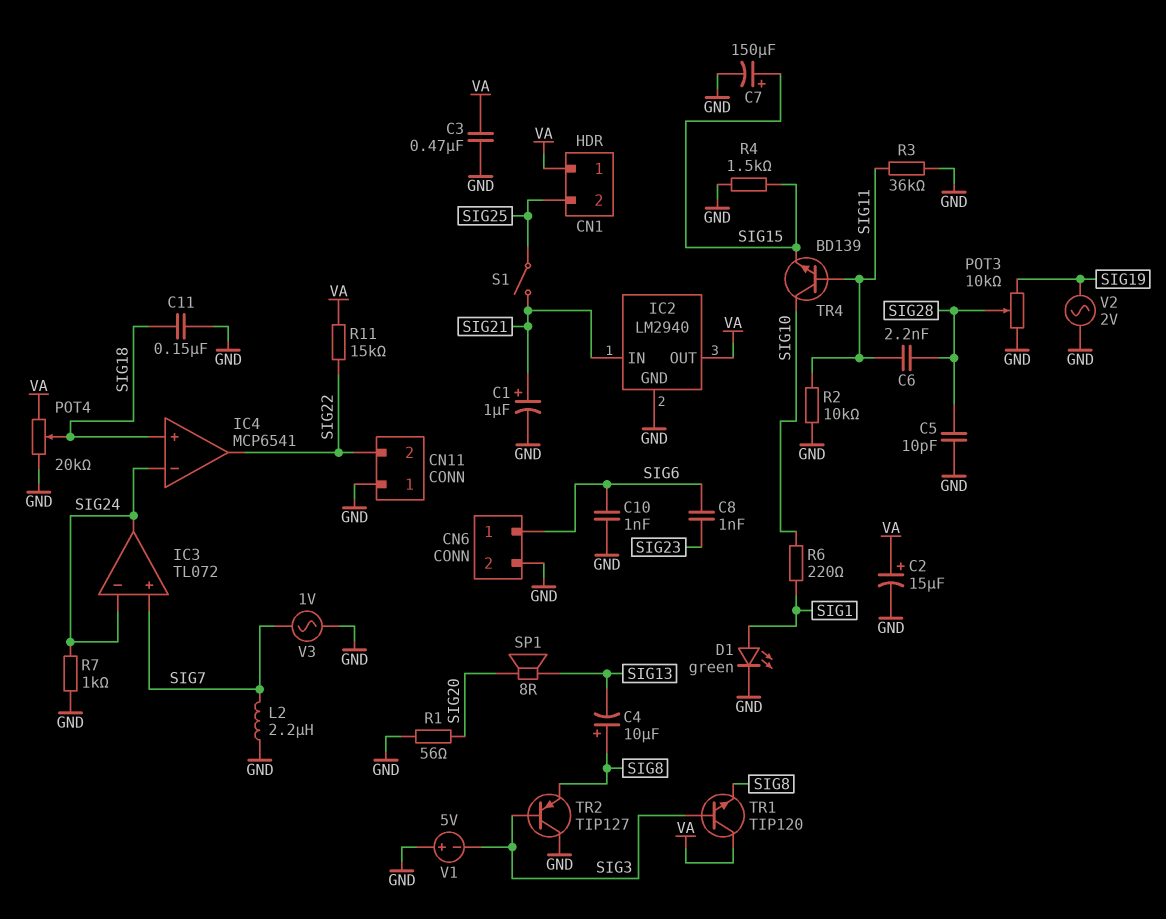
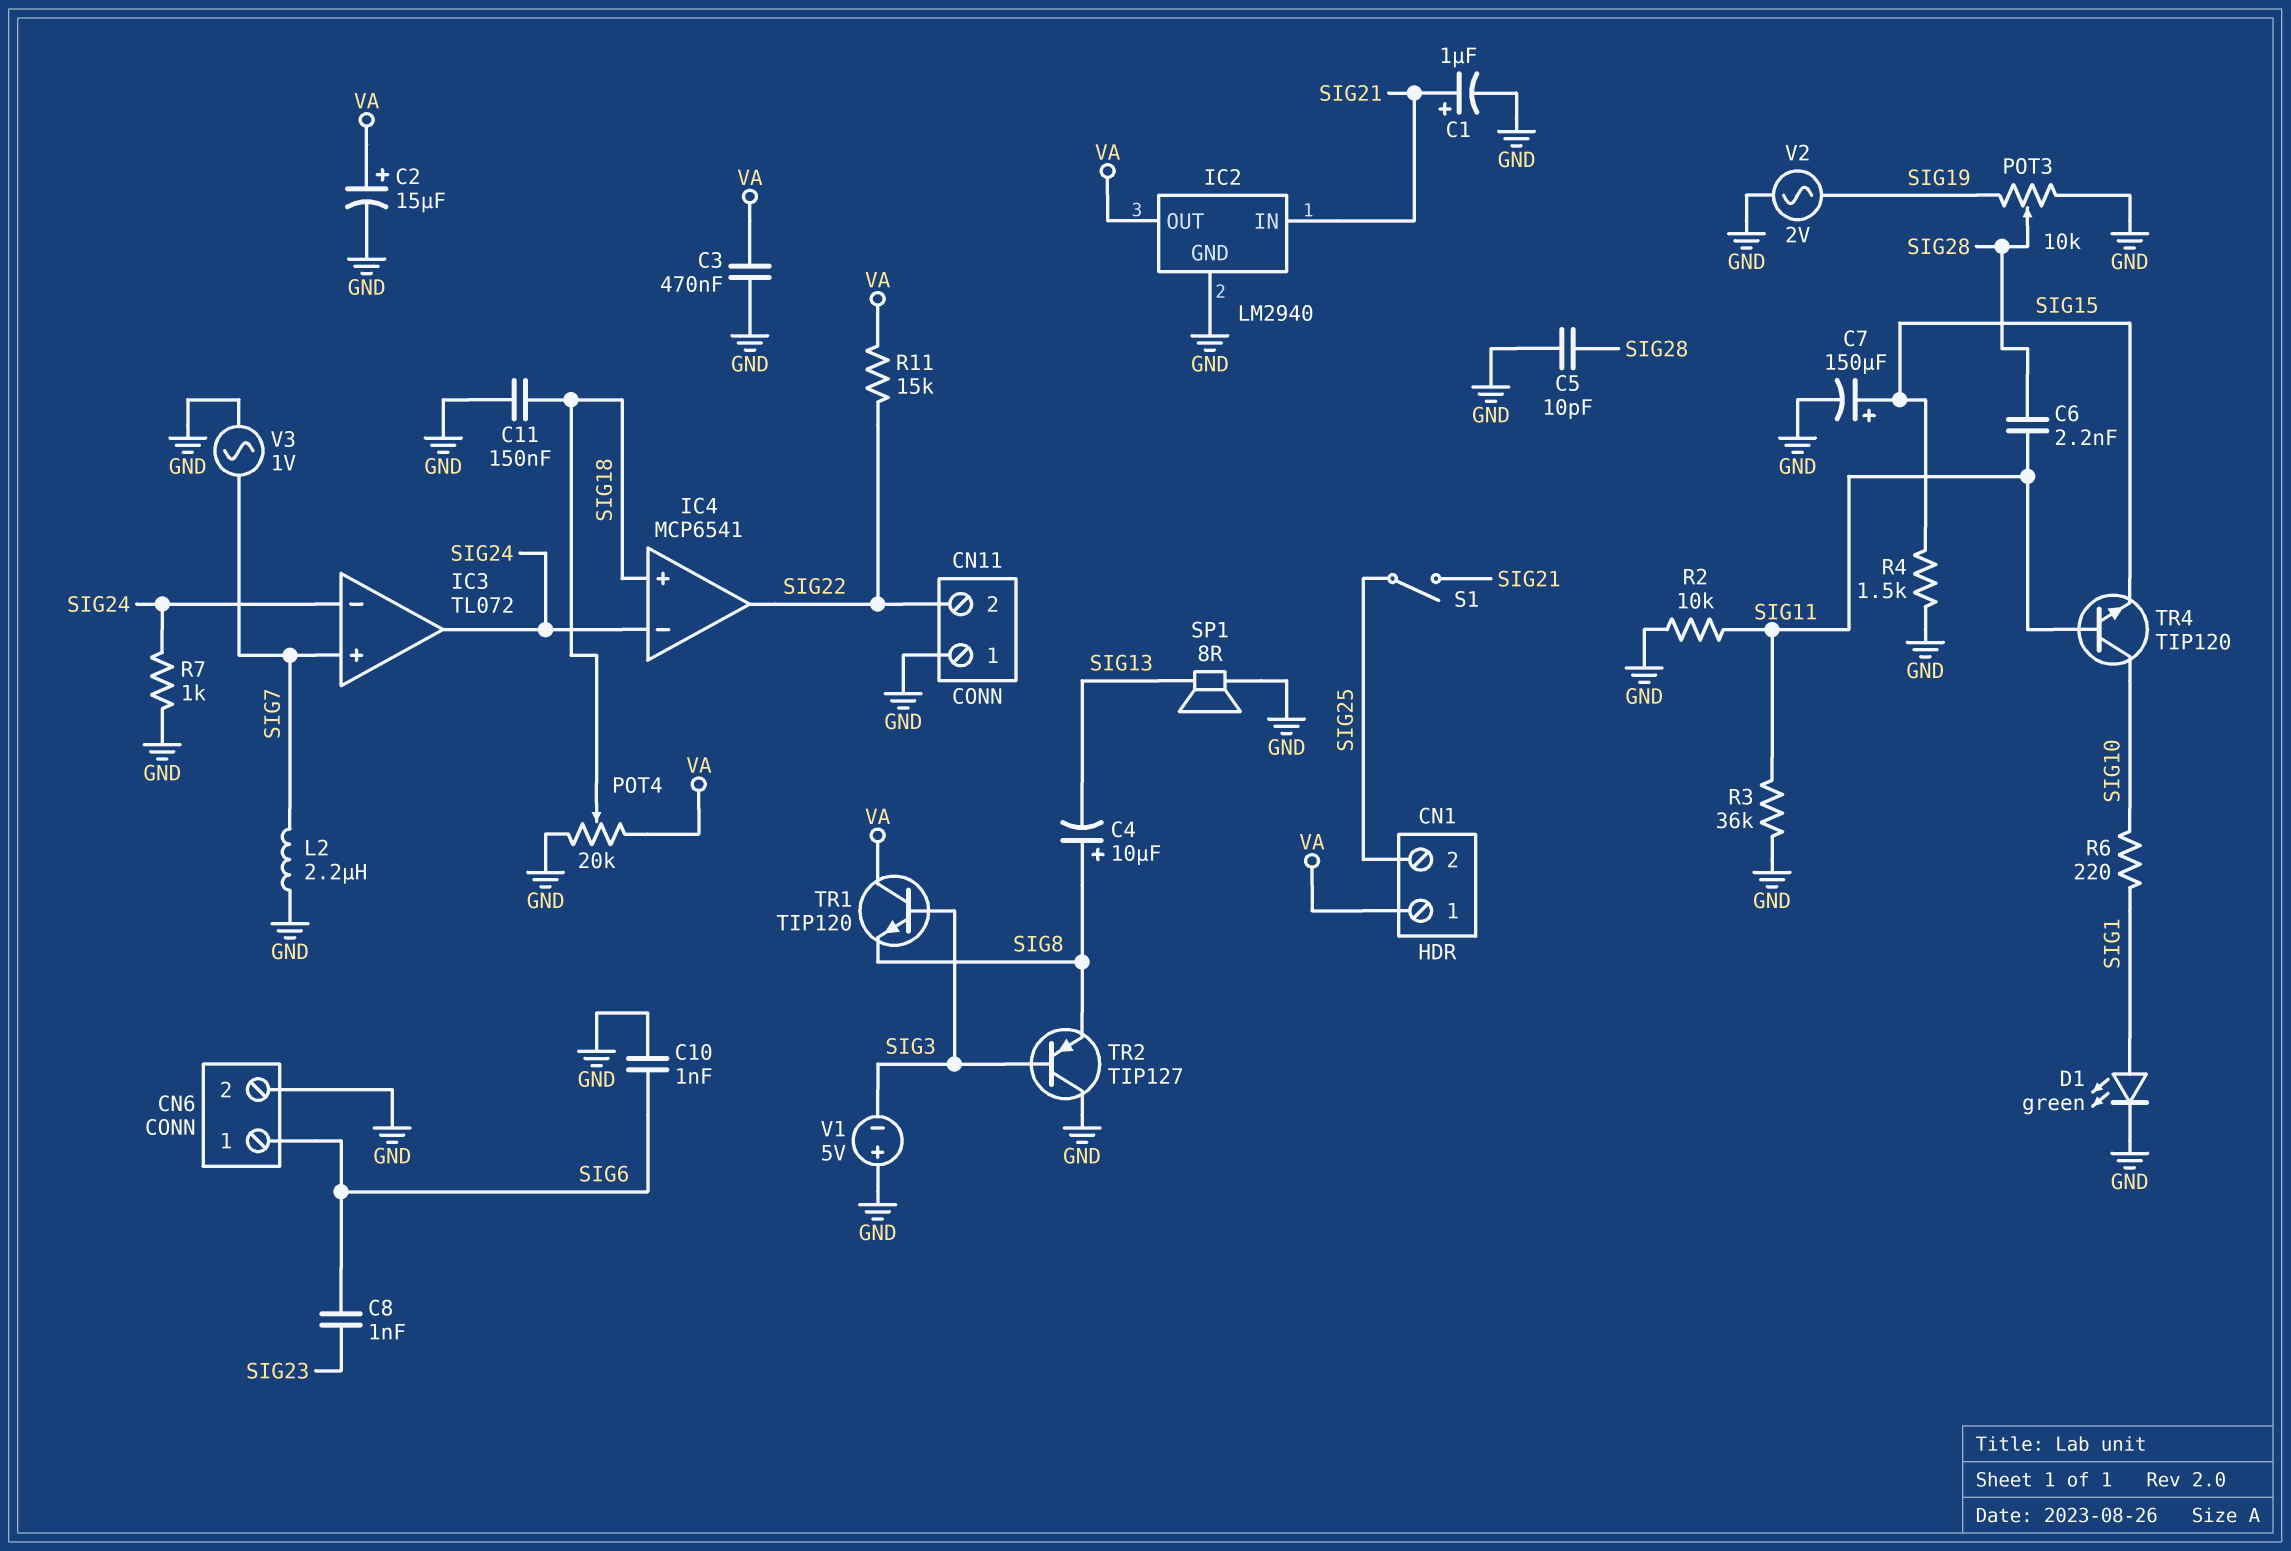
R1: 56 (GND, SIG20) -> none
SP1: speaker 8R (SIG13, SIG20) -> speaker 8R (GND, SIG13)
TR4: NPN BD139 (B SIG11, C SIG10, E SIG15) -> NPN TIP120 (B SIG11, C SIG10, E SIG15)

